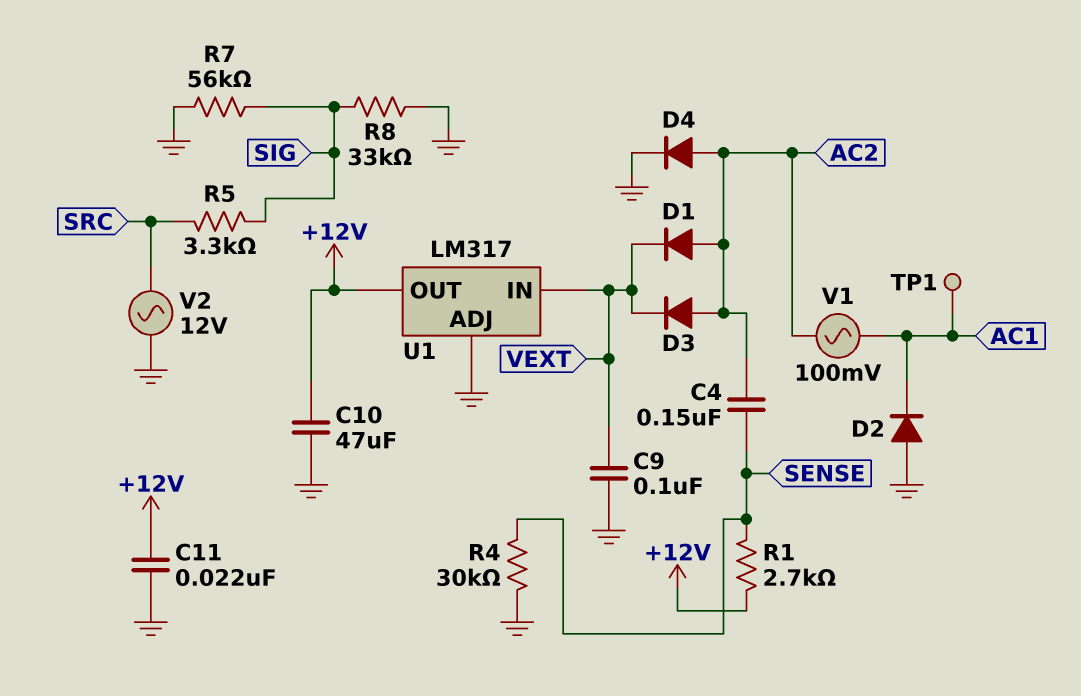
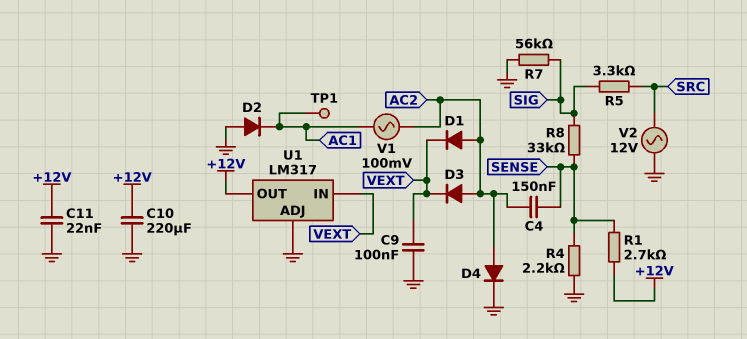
C10: 47uF (+12V, GND) -> 220uF (+12V, GND)
R4: 30k (GND, SENSE) -> 2.2k (GND, SENSE)
R8: 33k (GND, SIG) -> 33k (SENSE, SIG)

